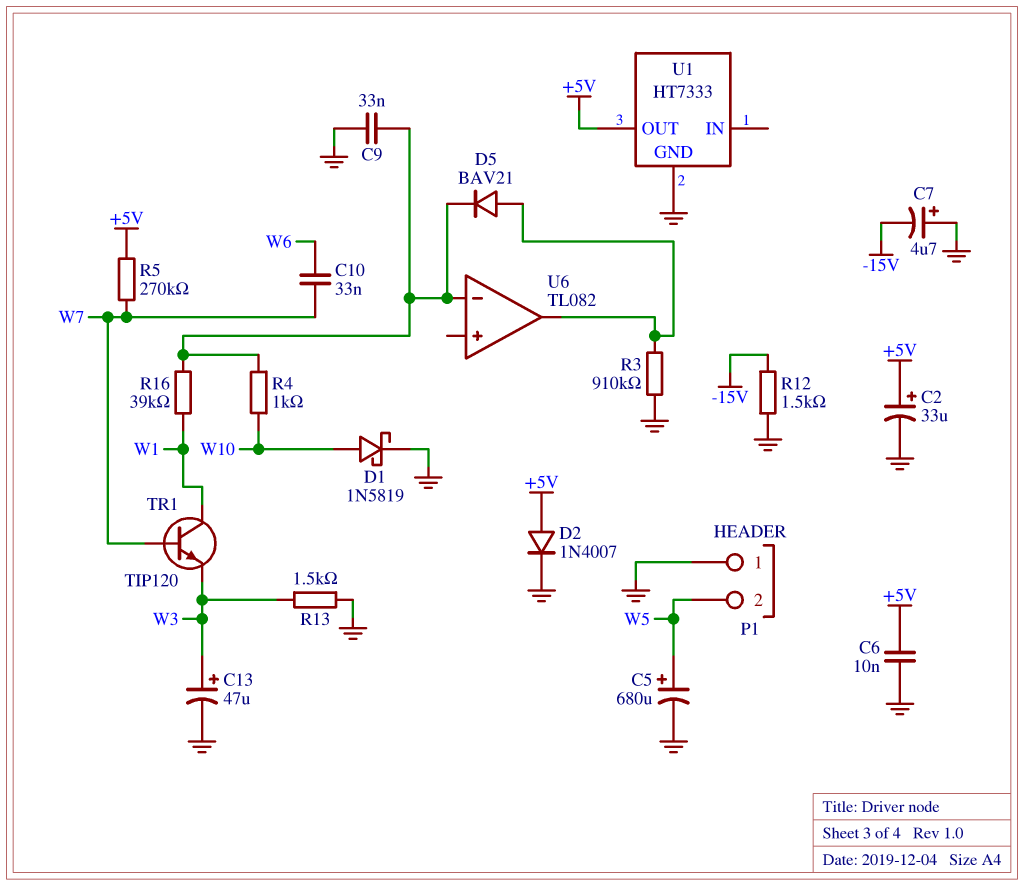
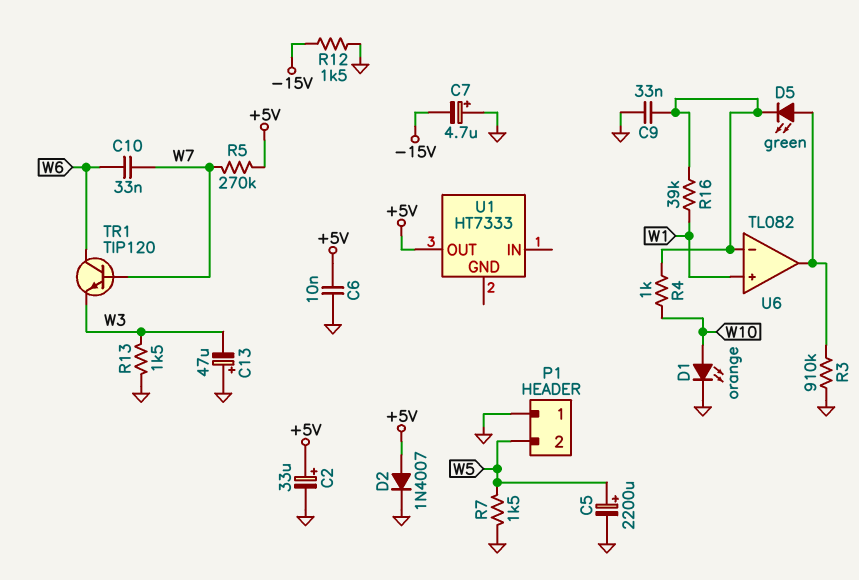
C5: 680uF (plus W5, minus GND) -> 2200uF (plus W5, minus GND)
C13: 47uF (plus W3, minus GND) -> 47uF (plus GND, minus W3)
D1: schottky 1N5819 (A W10, K GND) -> LED orange (A W10, K GND)
D5: diode BAV21 (A U6/out, K U6/in-) -> LED green (A U6/out, K U6/in-)
R7: none -> 1.5k (GND, W5)
TR1: NPN TIP120 (B W7, C W1, E W3) -> NPN TIP120 (B W7, C W6, E W3)
U1 pin GND: GND -> none
U6 pin in+: none -> W1

